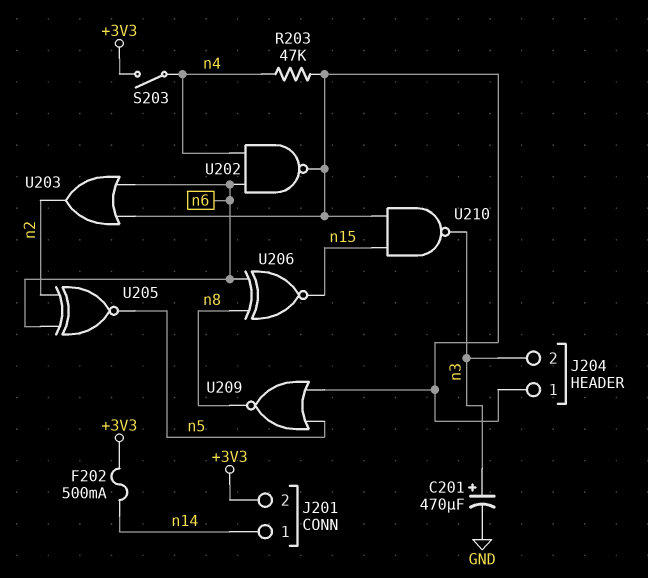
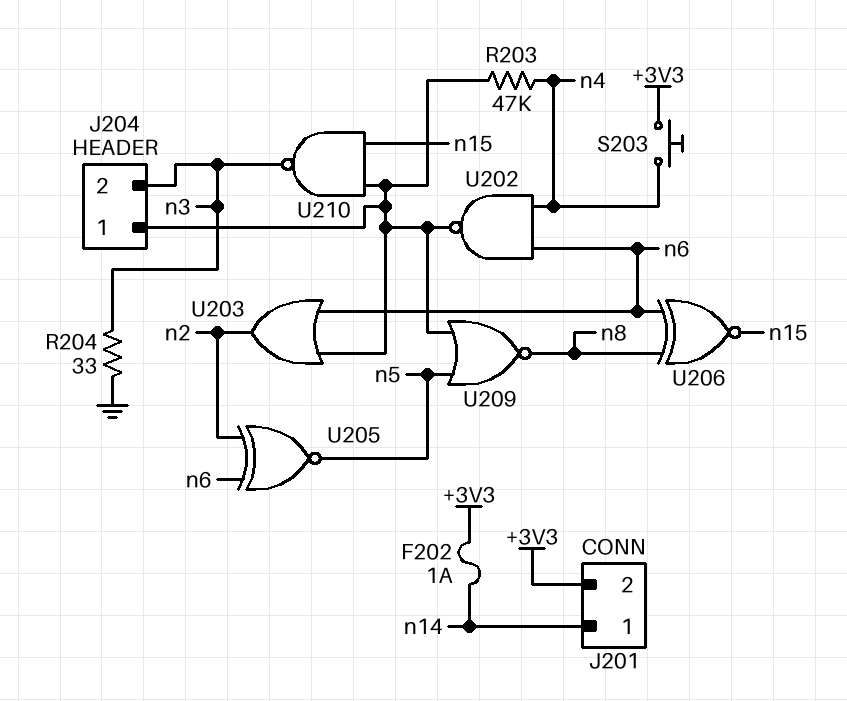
C201: 470uF (plus n3, minus GND) -> none
F202: 500mA (+3V3, n14) -> 1A (+3V3, n14)
R204: none -> 33 (GND, n3)
S203: switch (+3V3, n4) -> button (+3V3, n4)

